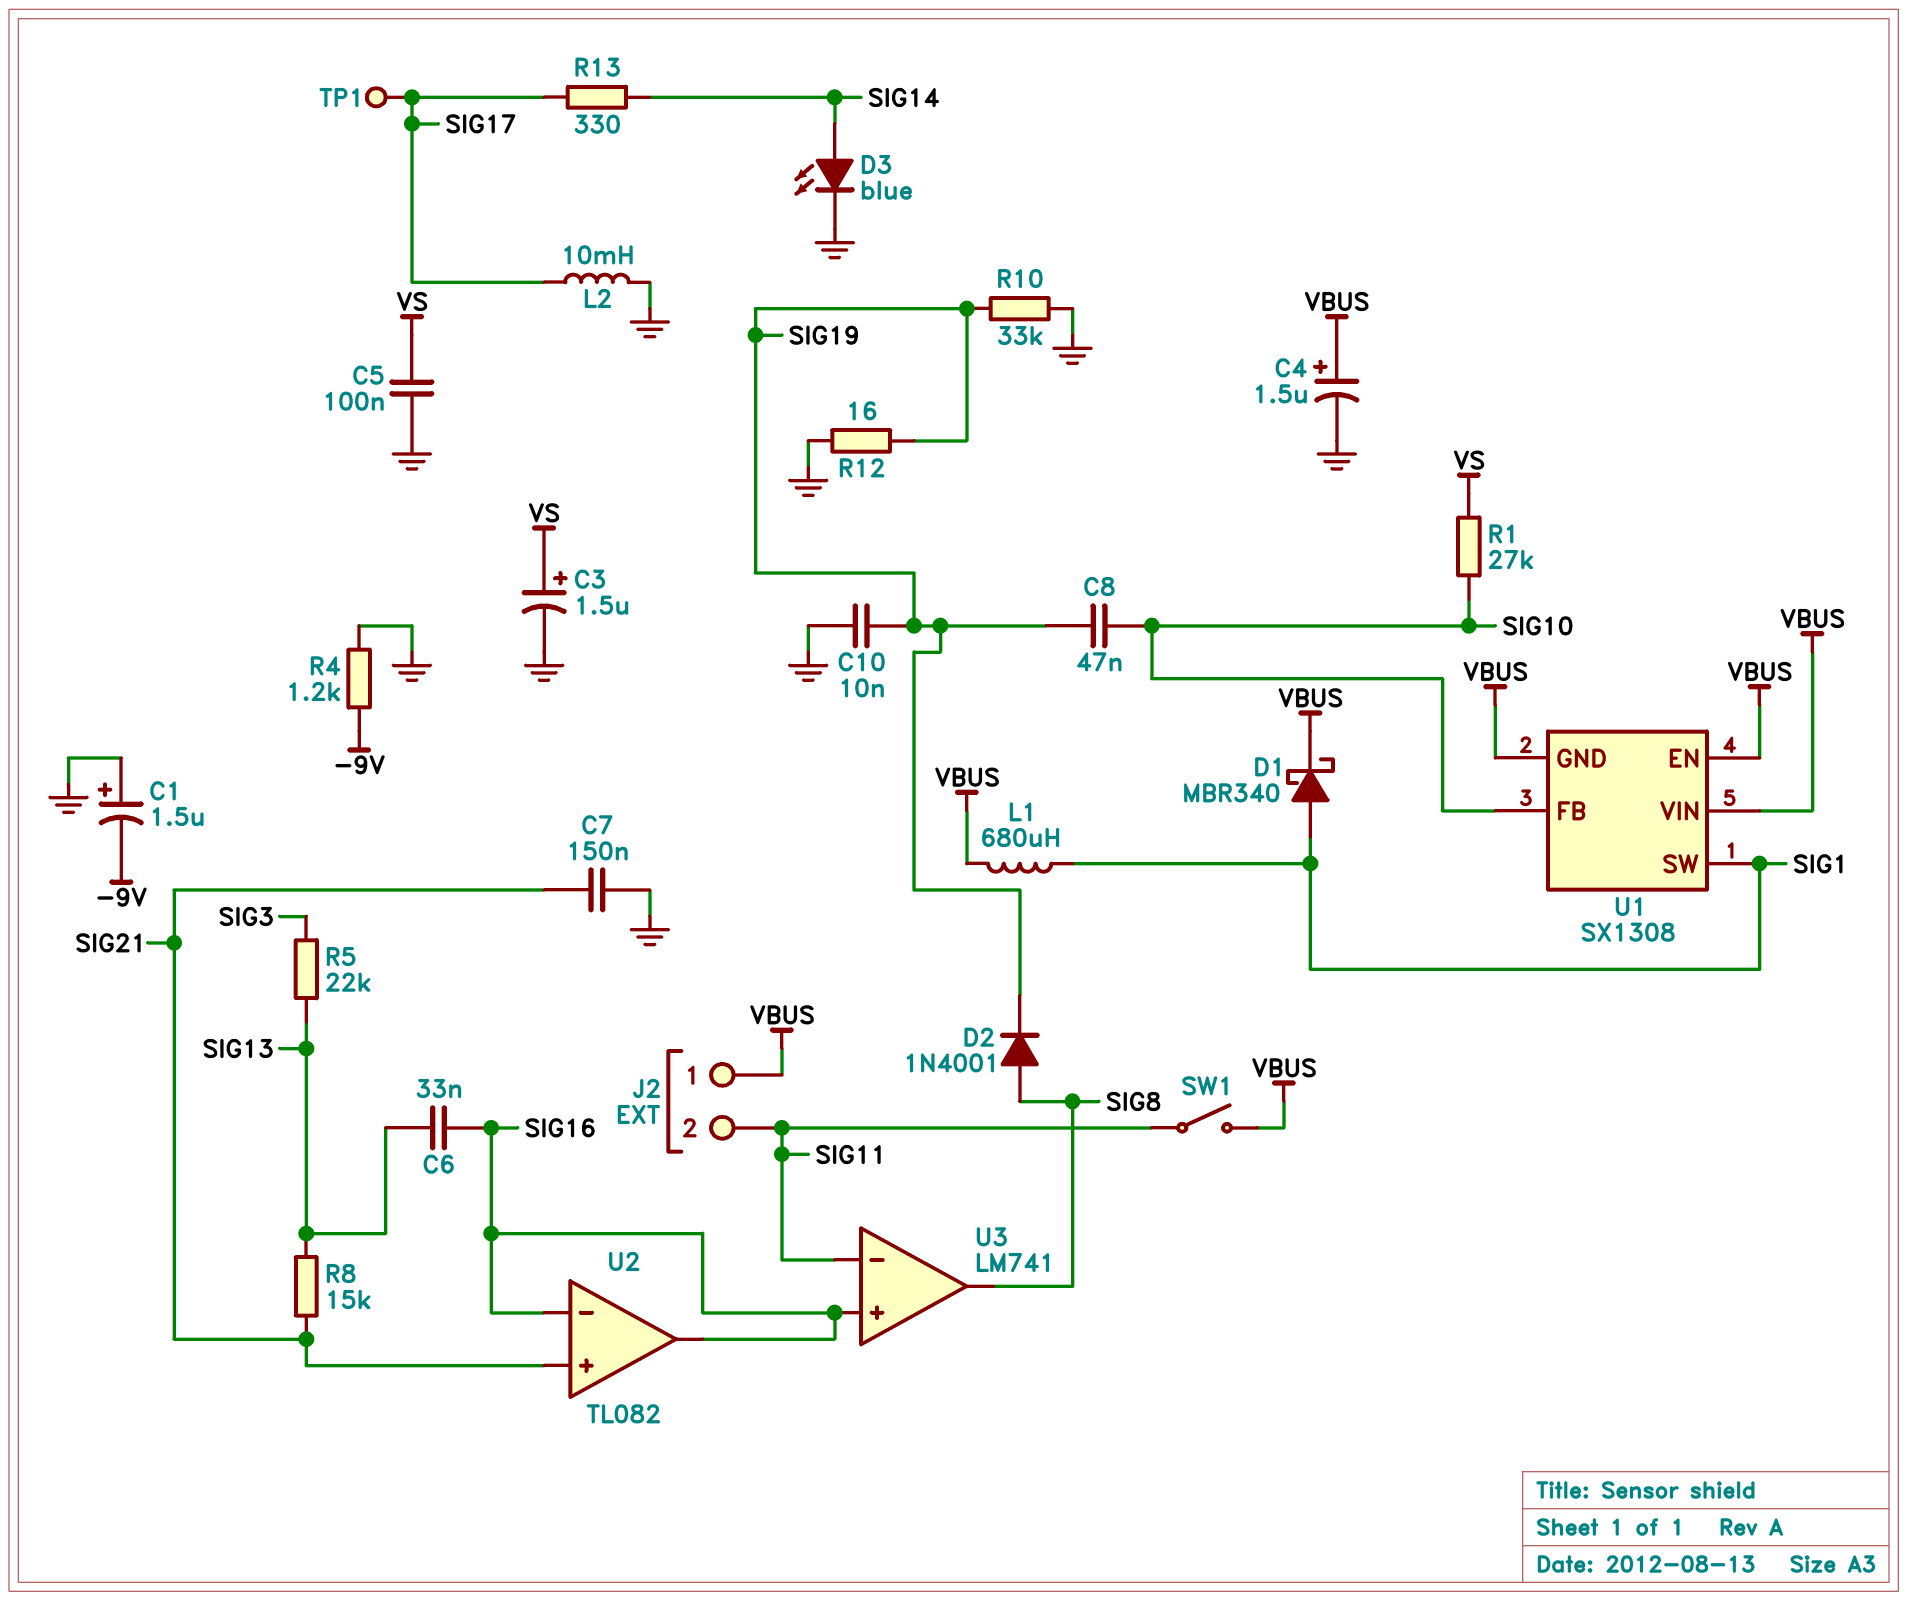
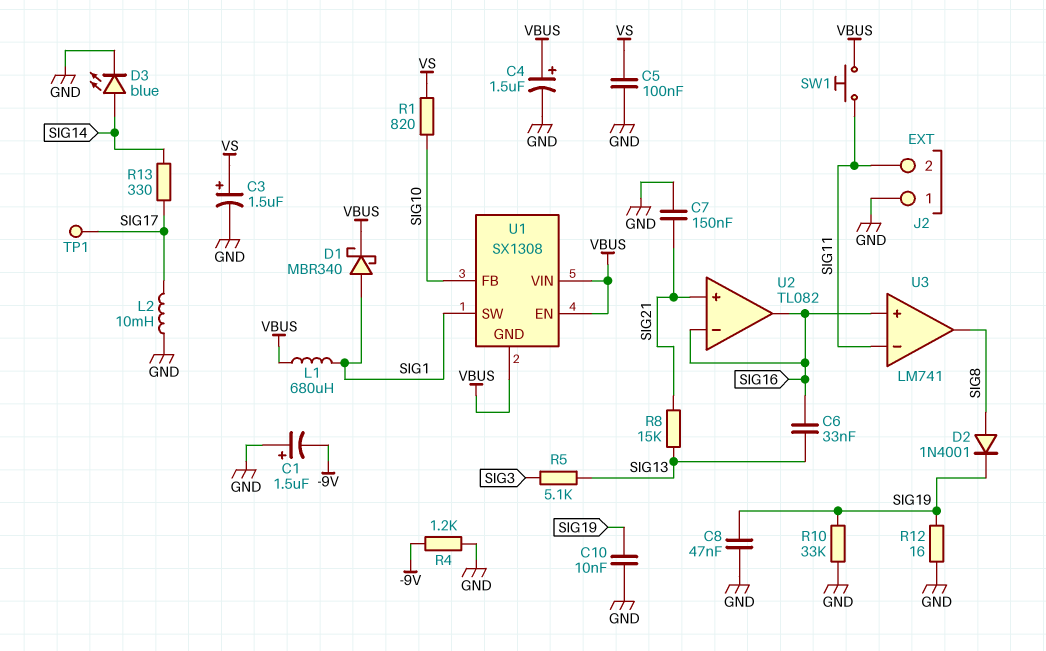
C8: 47nF (SIG10, SIG19) -> 47nF (GND, SIG19)
J2 pin 1: VBUS -> GND
R1: 27k (SIG10, VS) -> 820 (SIG10, VS)
R5: 22k (SIG3, SIG13) -> 5.1k (SIG3, SIG13)
SW1: switch (SIG11, VBUS) -> button (SIG11, VBUS)

